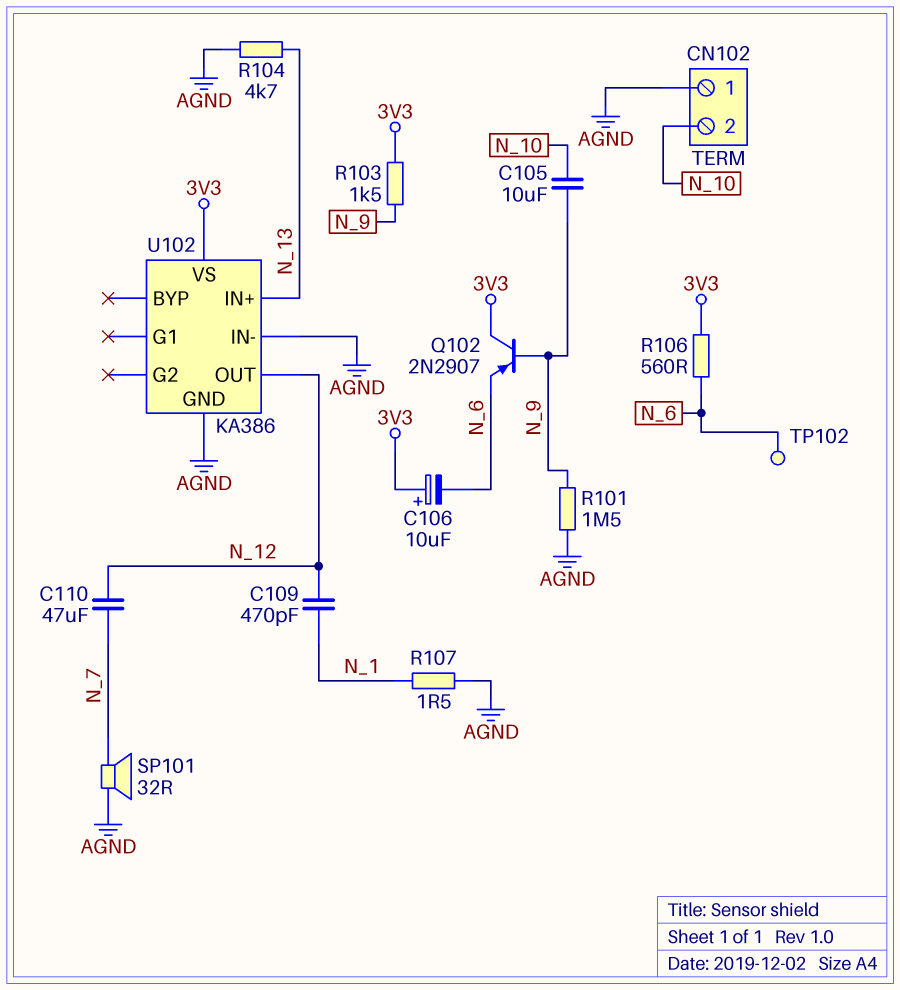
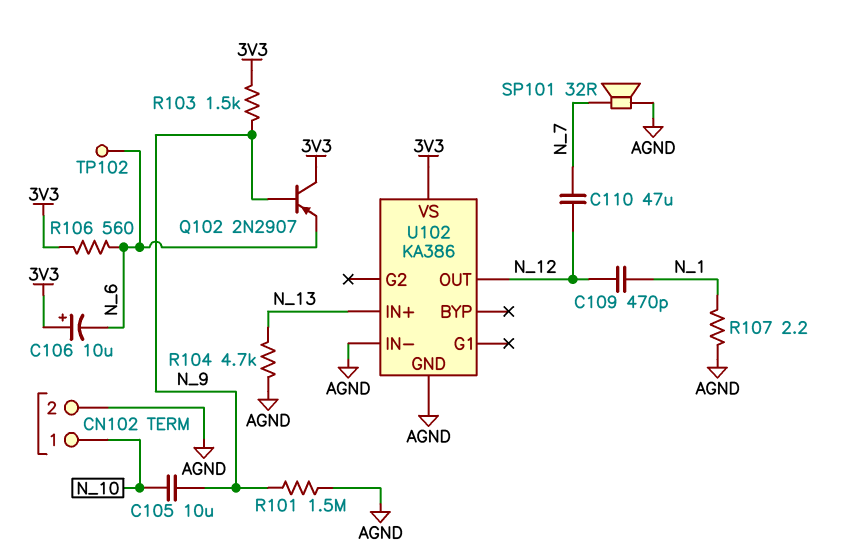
CN102 pin 1: AGND -> N_10
CN102 pin 2: N_10 -> AGND
R107: 1.5 (AGND, N_1) -> 2.2 (AGND, N_1)

